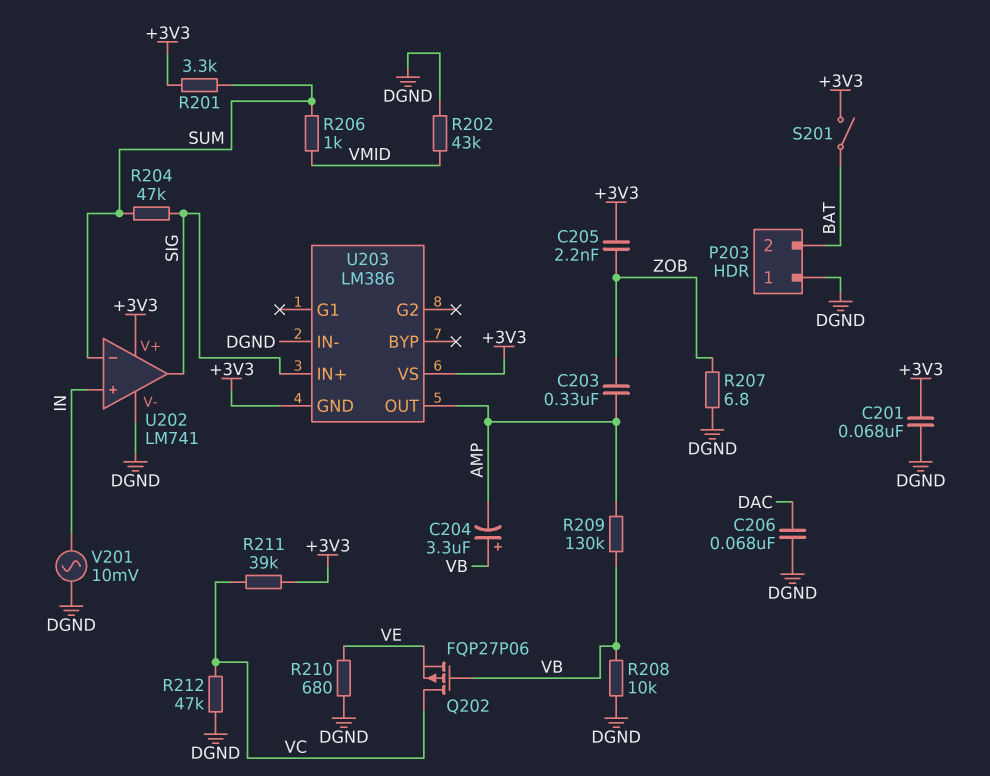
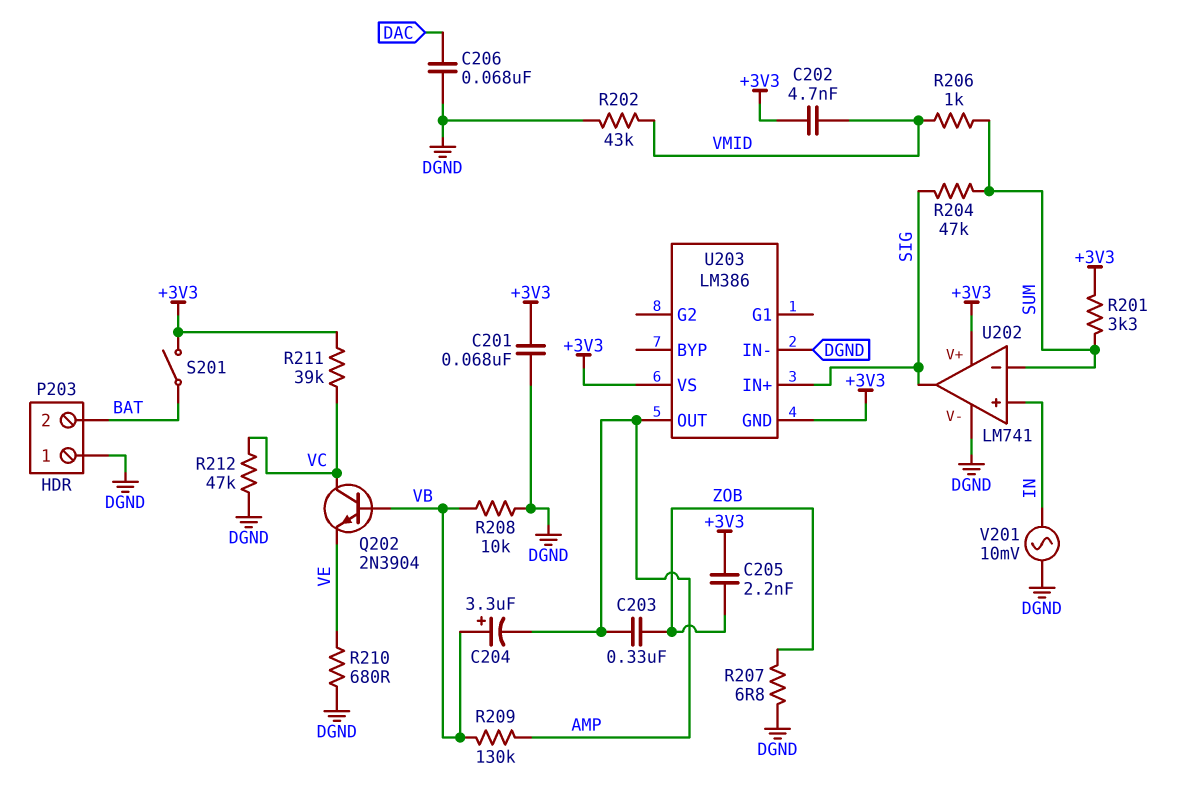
C202: none -> 4.7nF (+3V3, VMID)
Q202: PMOS FQP27P06 (G VB, D VC, S VE) -> NPN 2N3904 (B VB, C VC, E VE)

